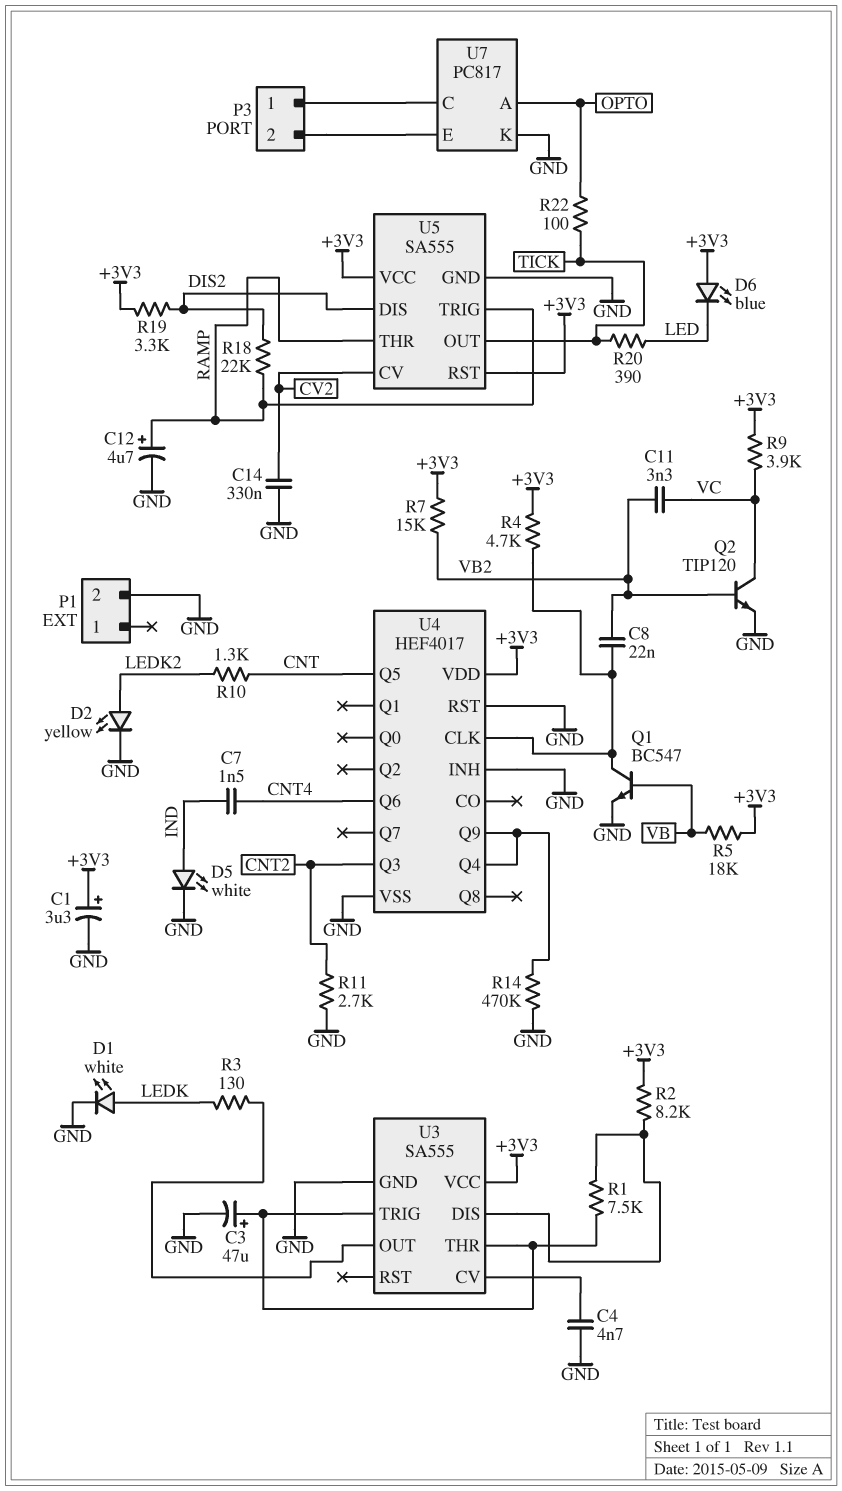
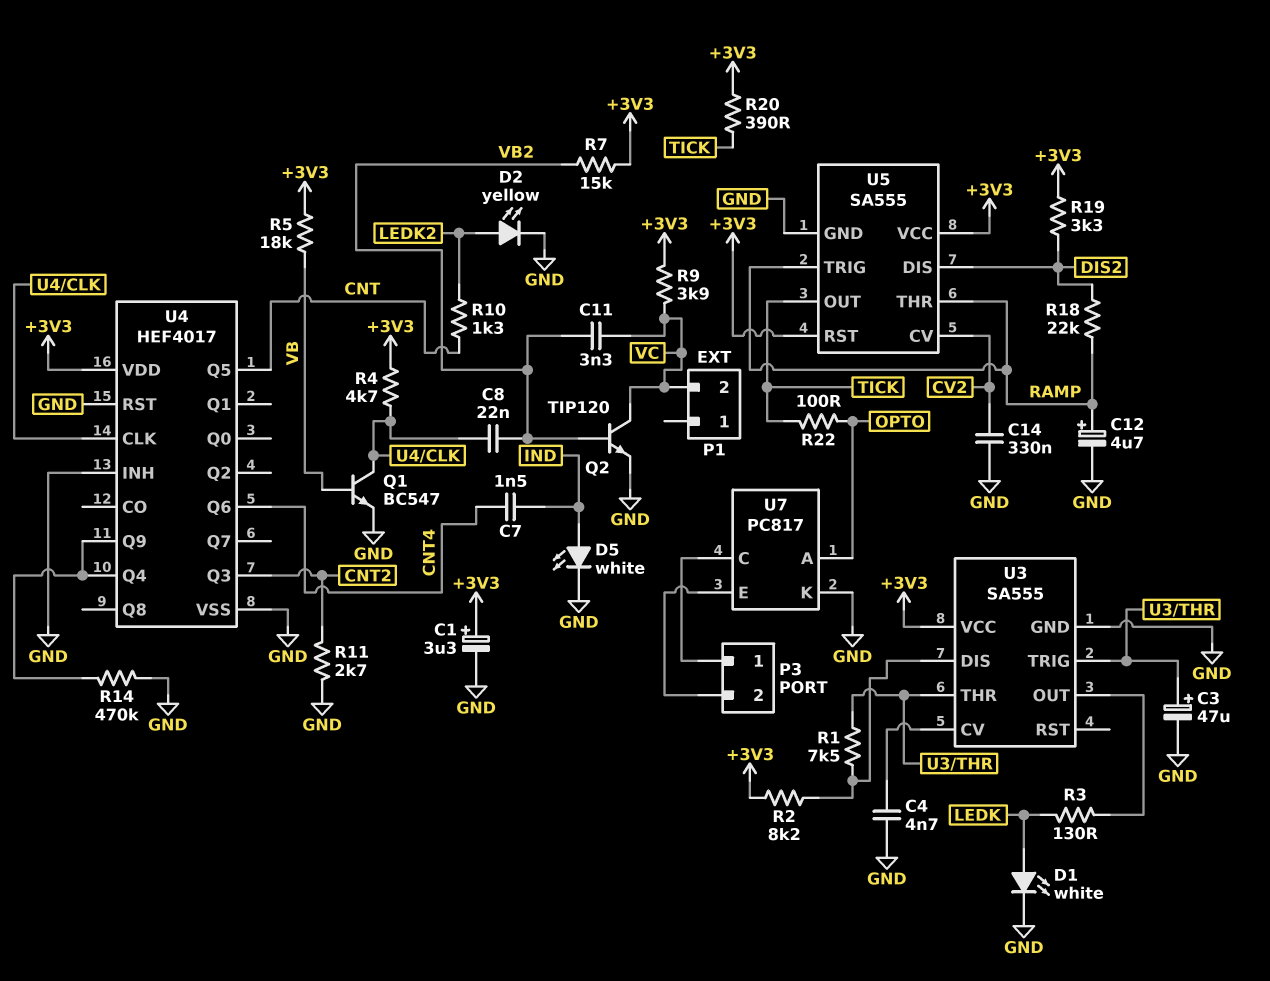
D6: LED blue (A +3V3, K LED) -> none
P1 pin 2: GND -> VC
R20: 390 (LED, TICK) -> 390 (+3V3, TICK)

